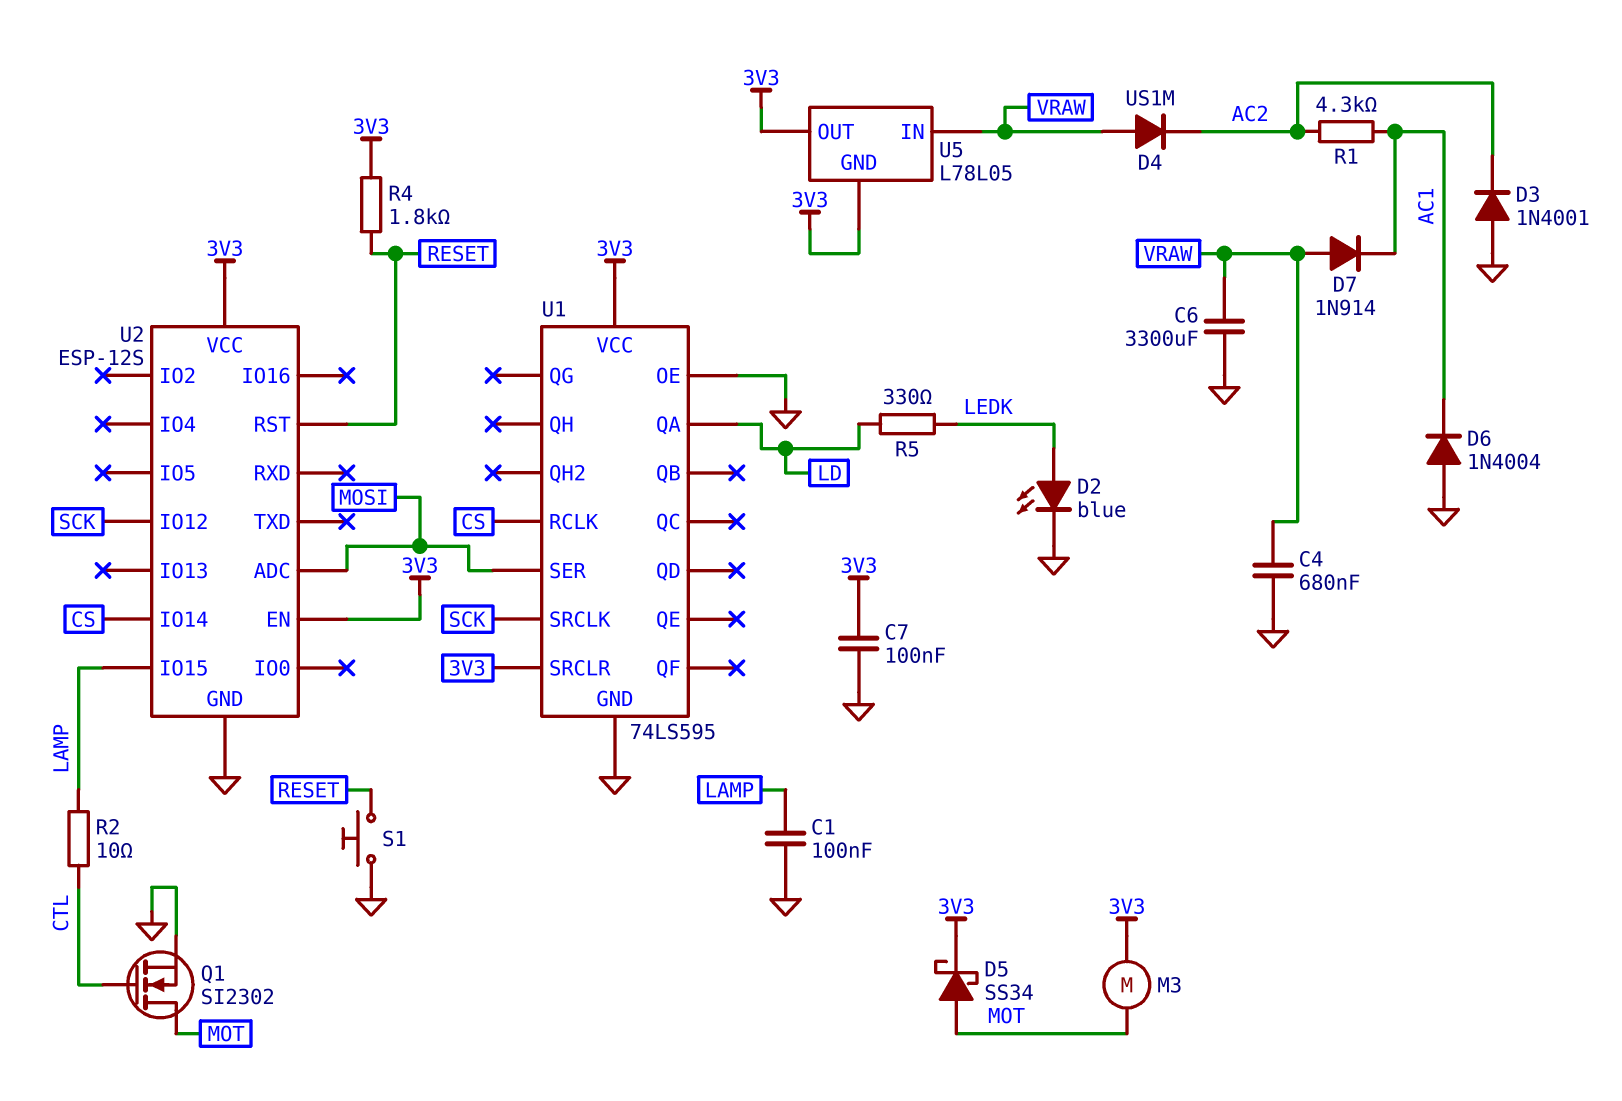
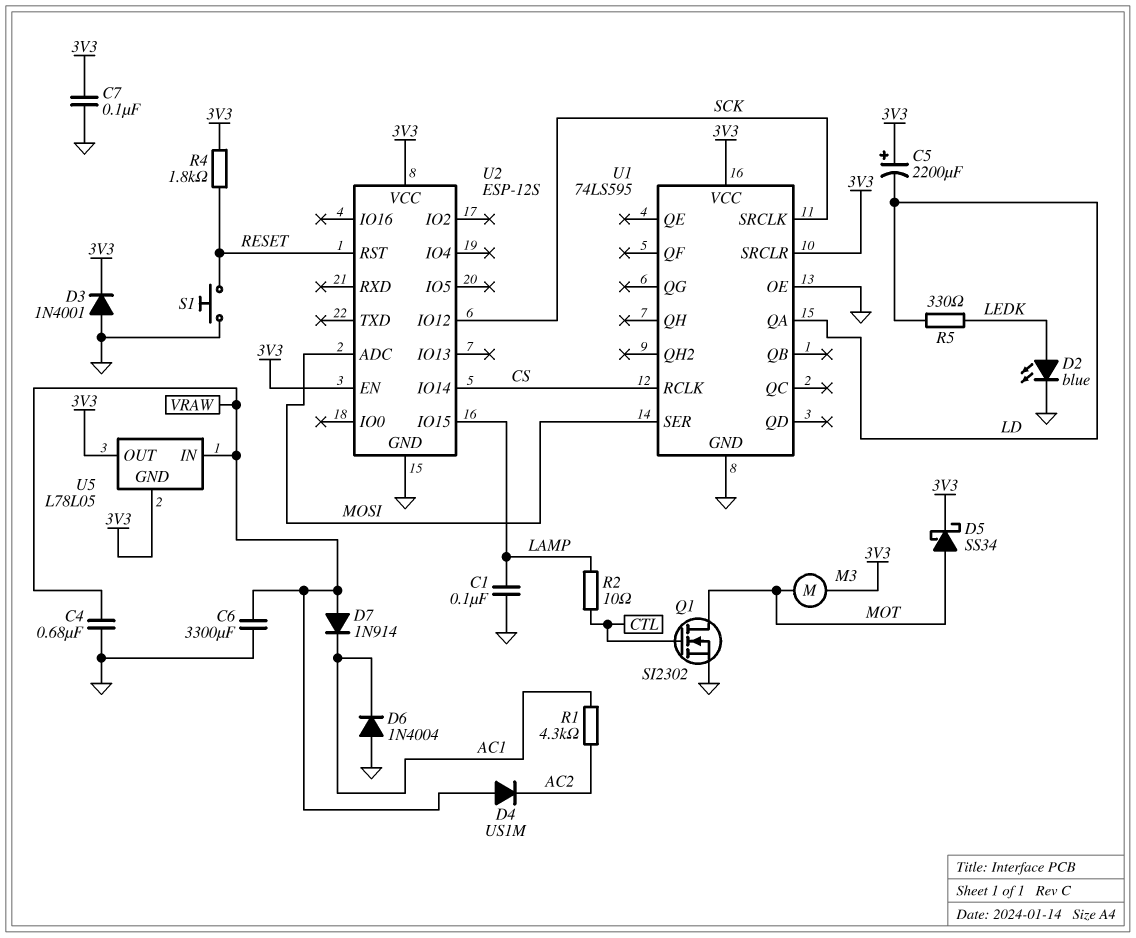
C5: none -> 2200uF (plus 3V3, minus LD)
D3: diode 1N4001 (A GND, K AC2) -> diode 1N4001 (A GND, K 3V3)

